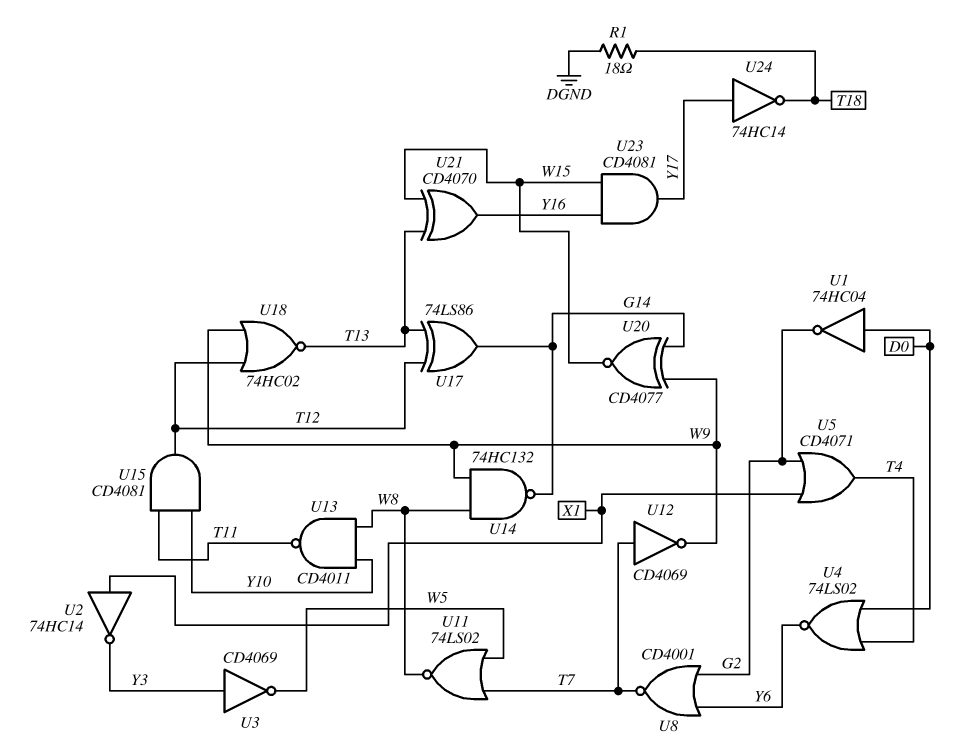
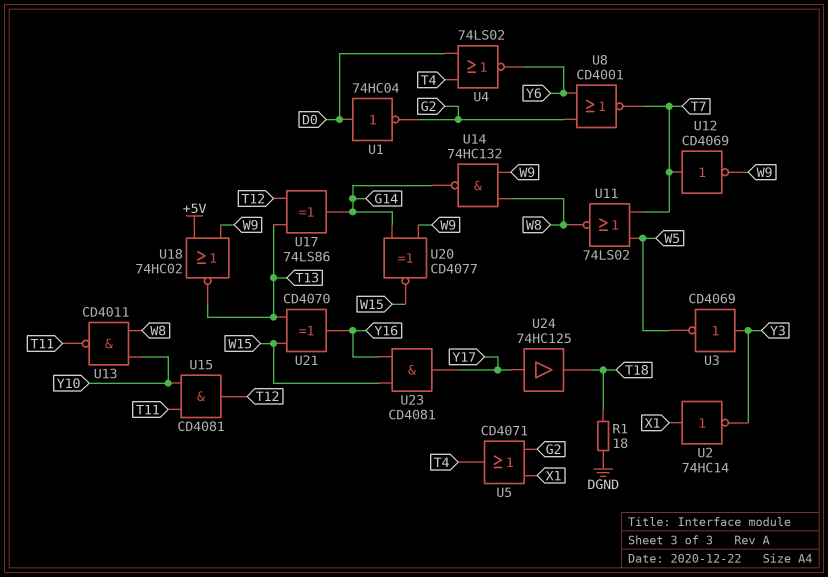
U18: NOR 74HC02 (in T12, in W9, out T13) -> NOR 74HC02 (in +5V, in W9, out T13)
U24: NOT 74HC14 (in Y17, out T18) -> buffer 74HC125 (in Y17, out T18)

